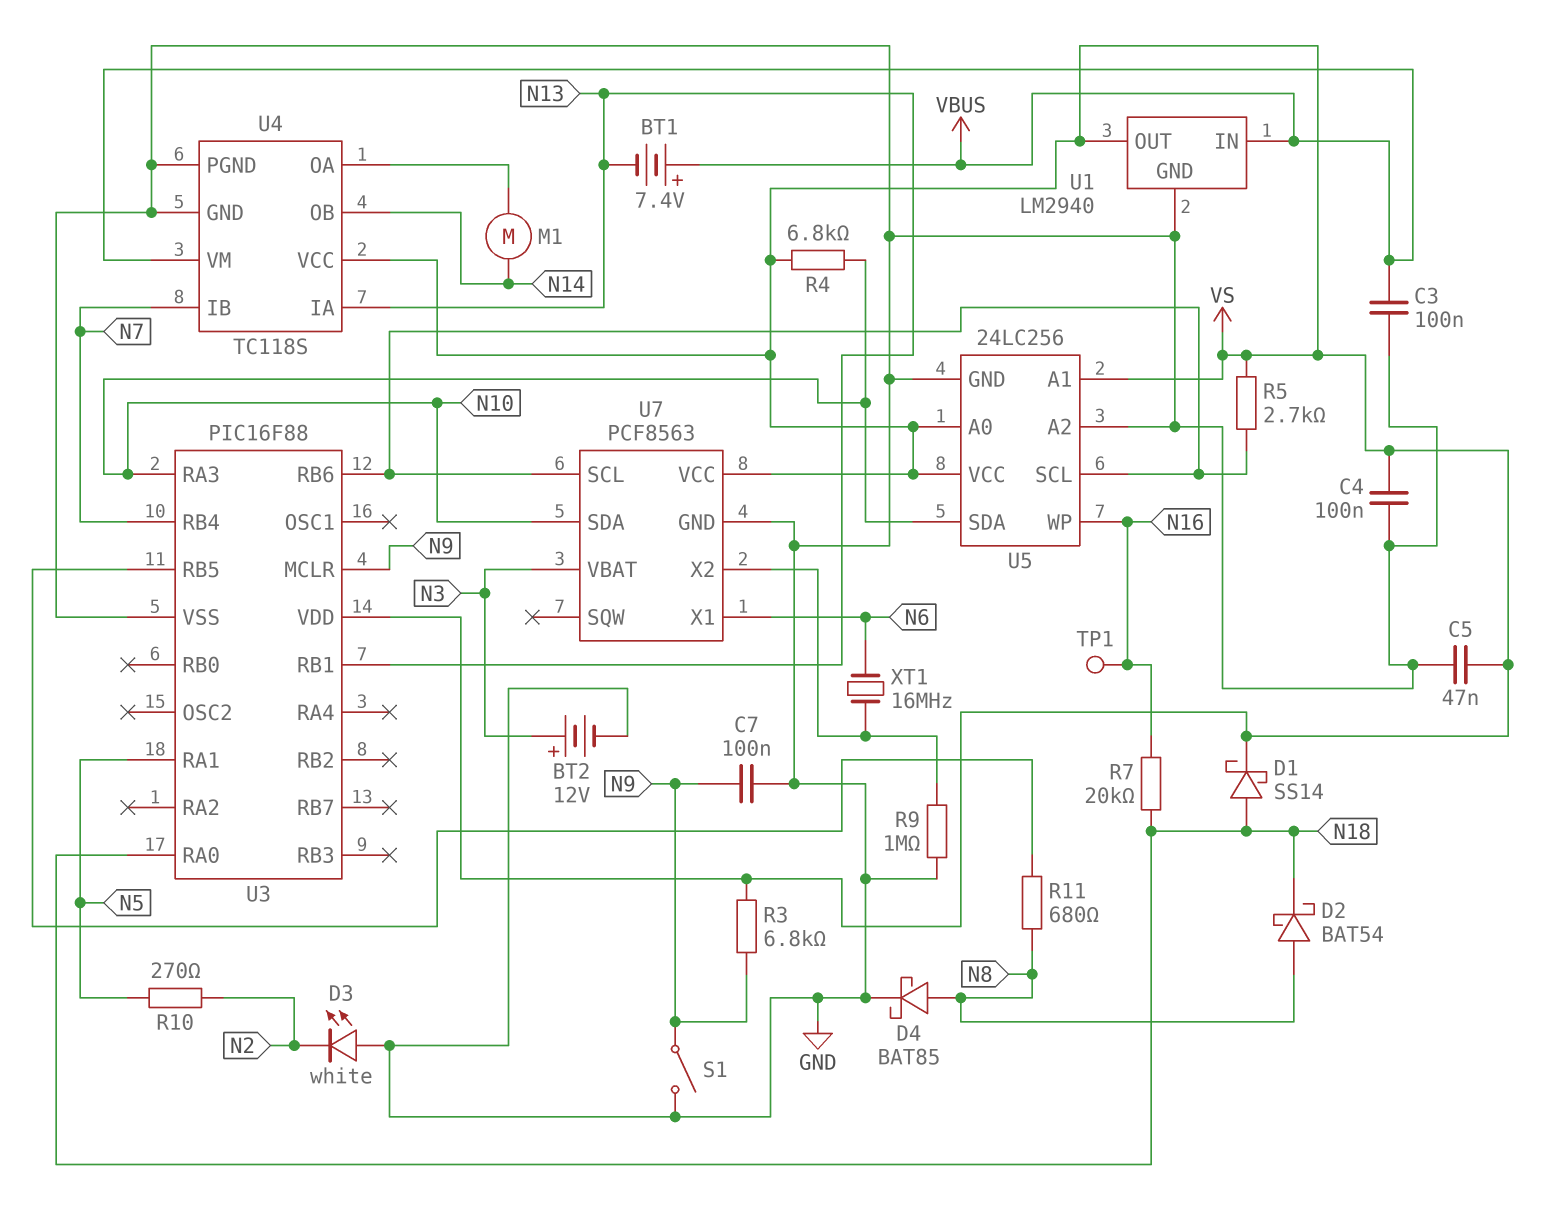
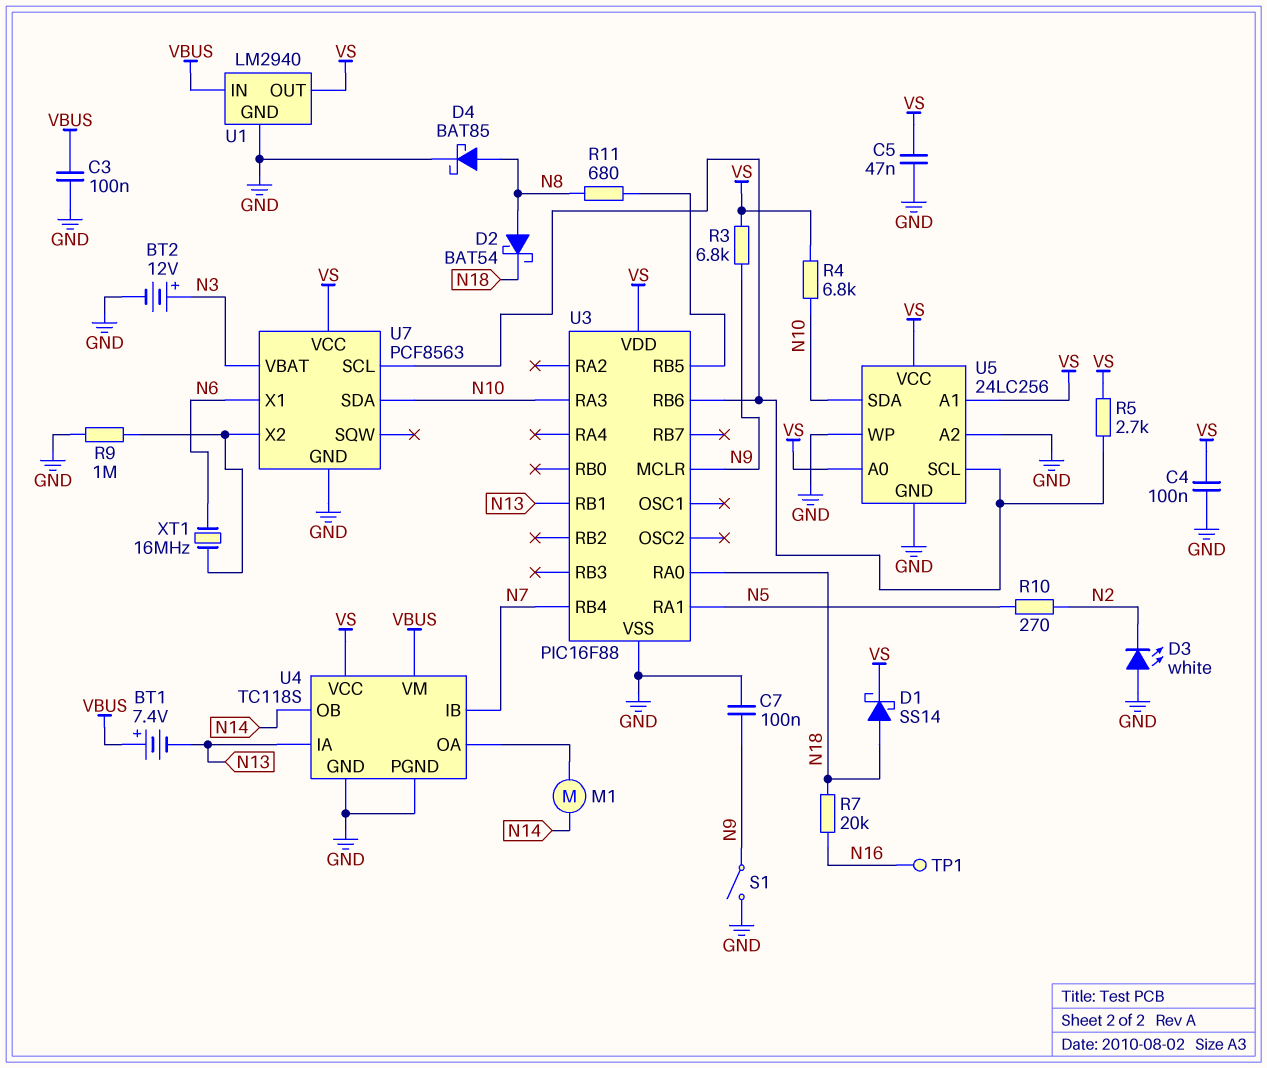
U5 pin WP: N16 -> GND

